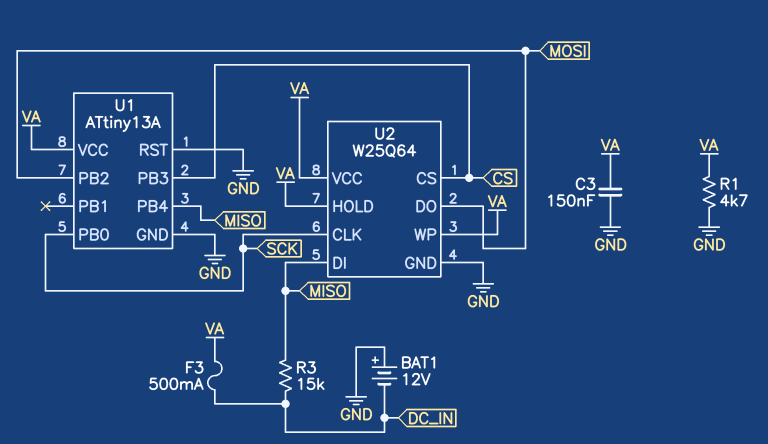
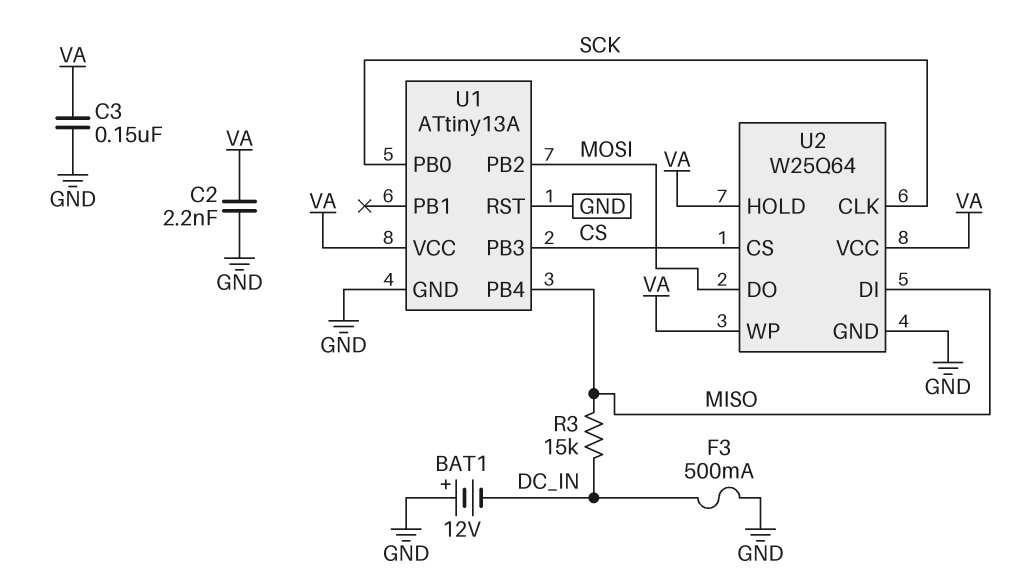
C2: none -> 2.2nF (GND, VA)
F3: 500mA (DC_IN, VA) -> 500mA (DC_IN, GND)
R1: 4.7k (GND, VA) -> none

